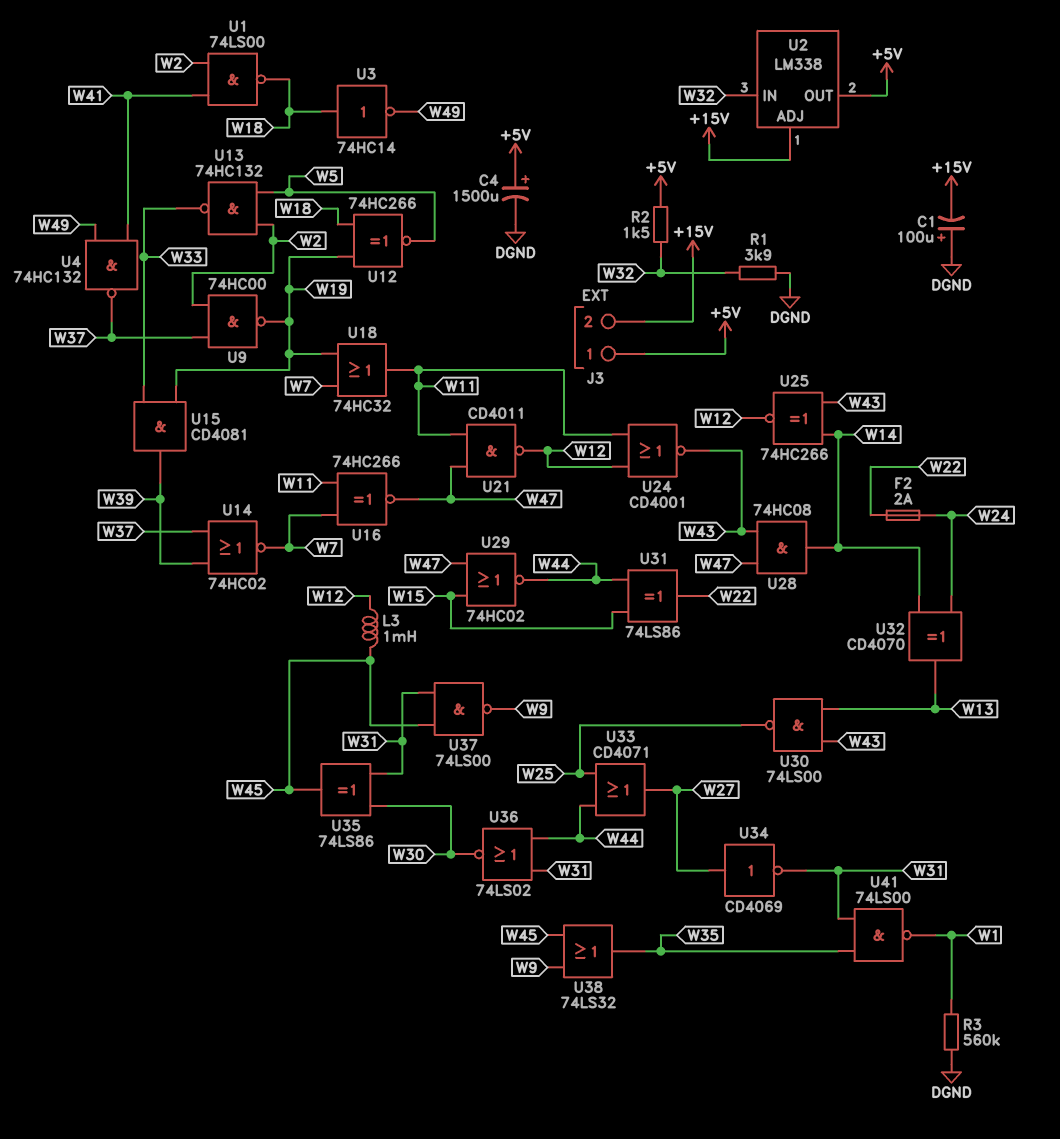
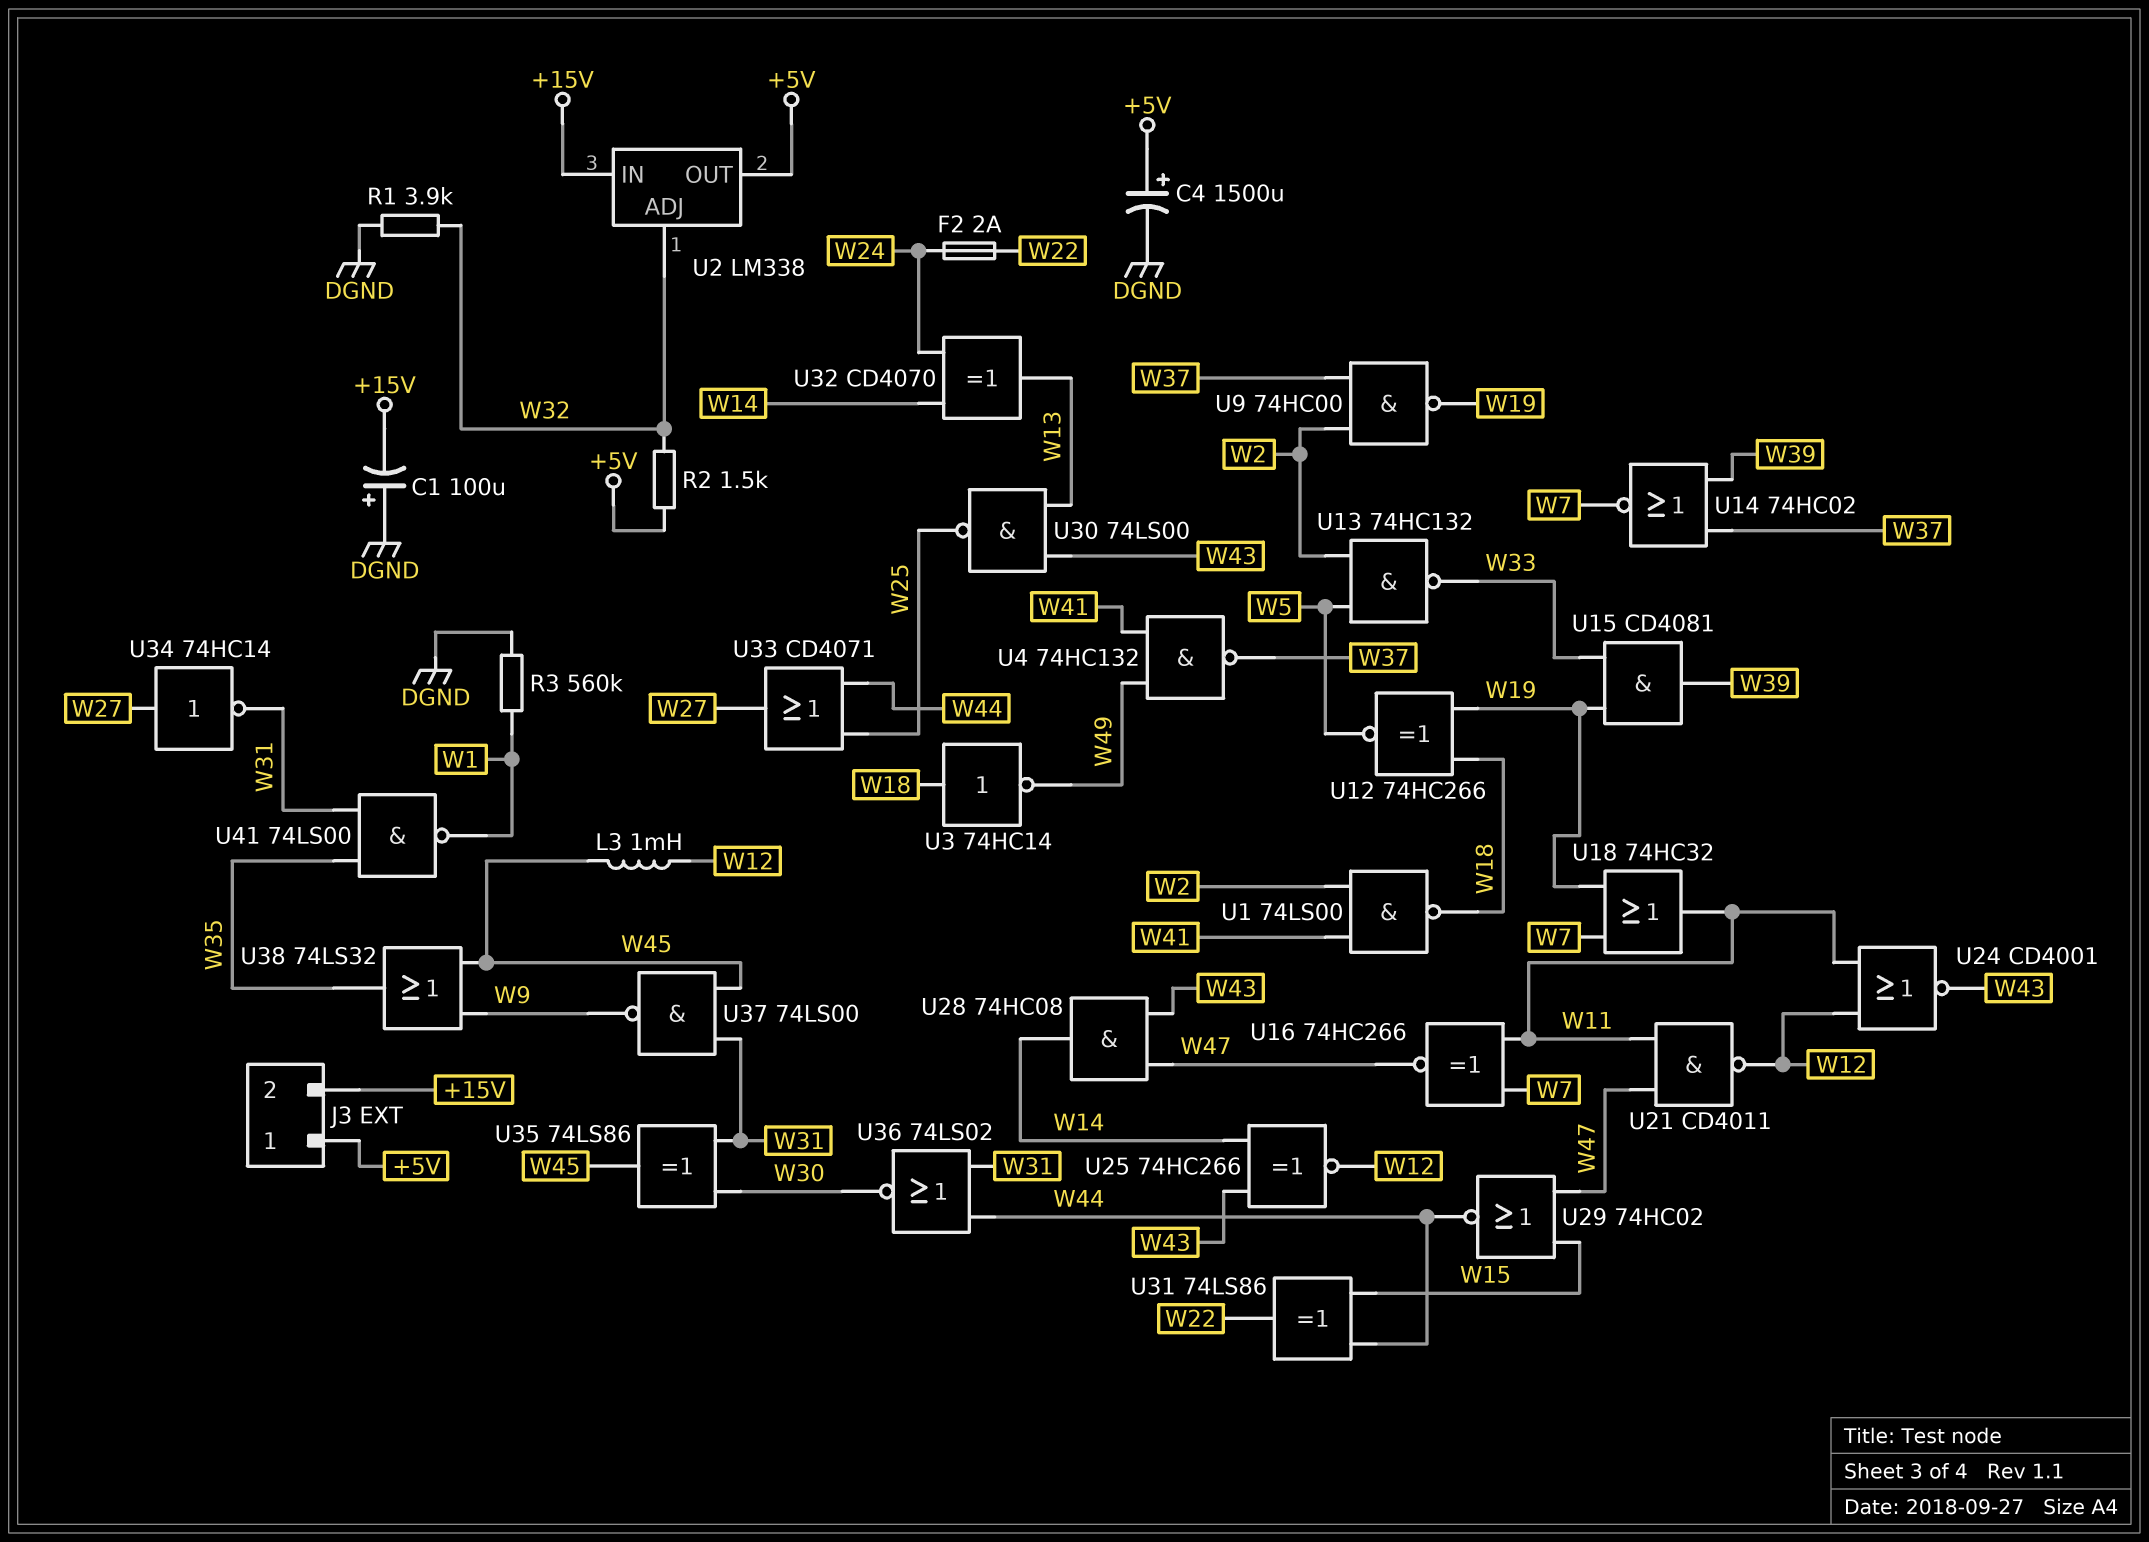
U2 pin ADJ: +15V -> W32
U2 pin IN: W32 -> +15V
U34: NOT CD4069 (in W27, out W31) -> NOT 74HC14 (in W27, out W31)

